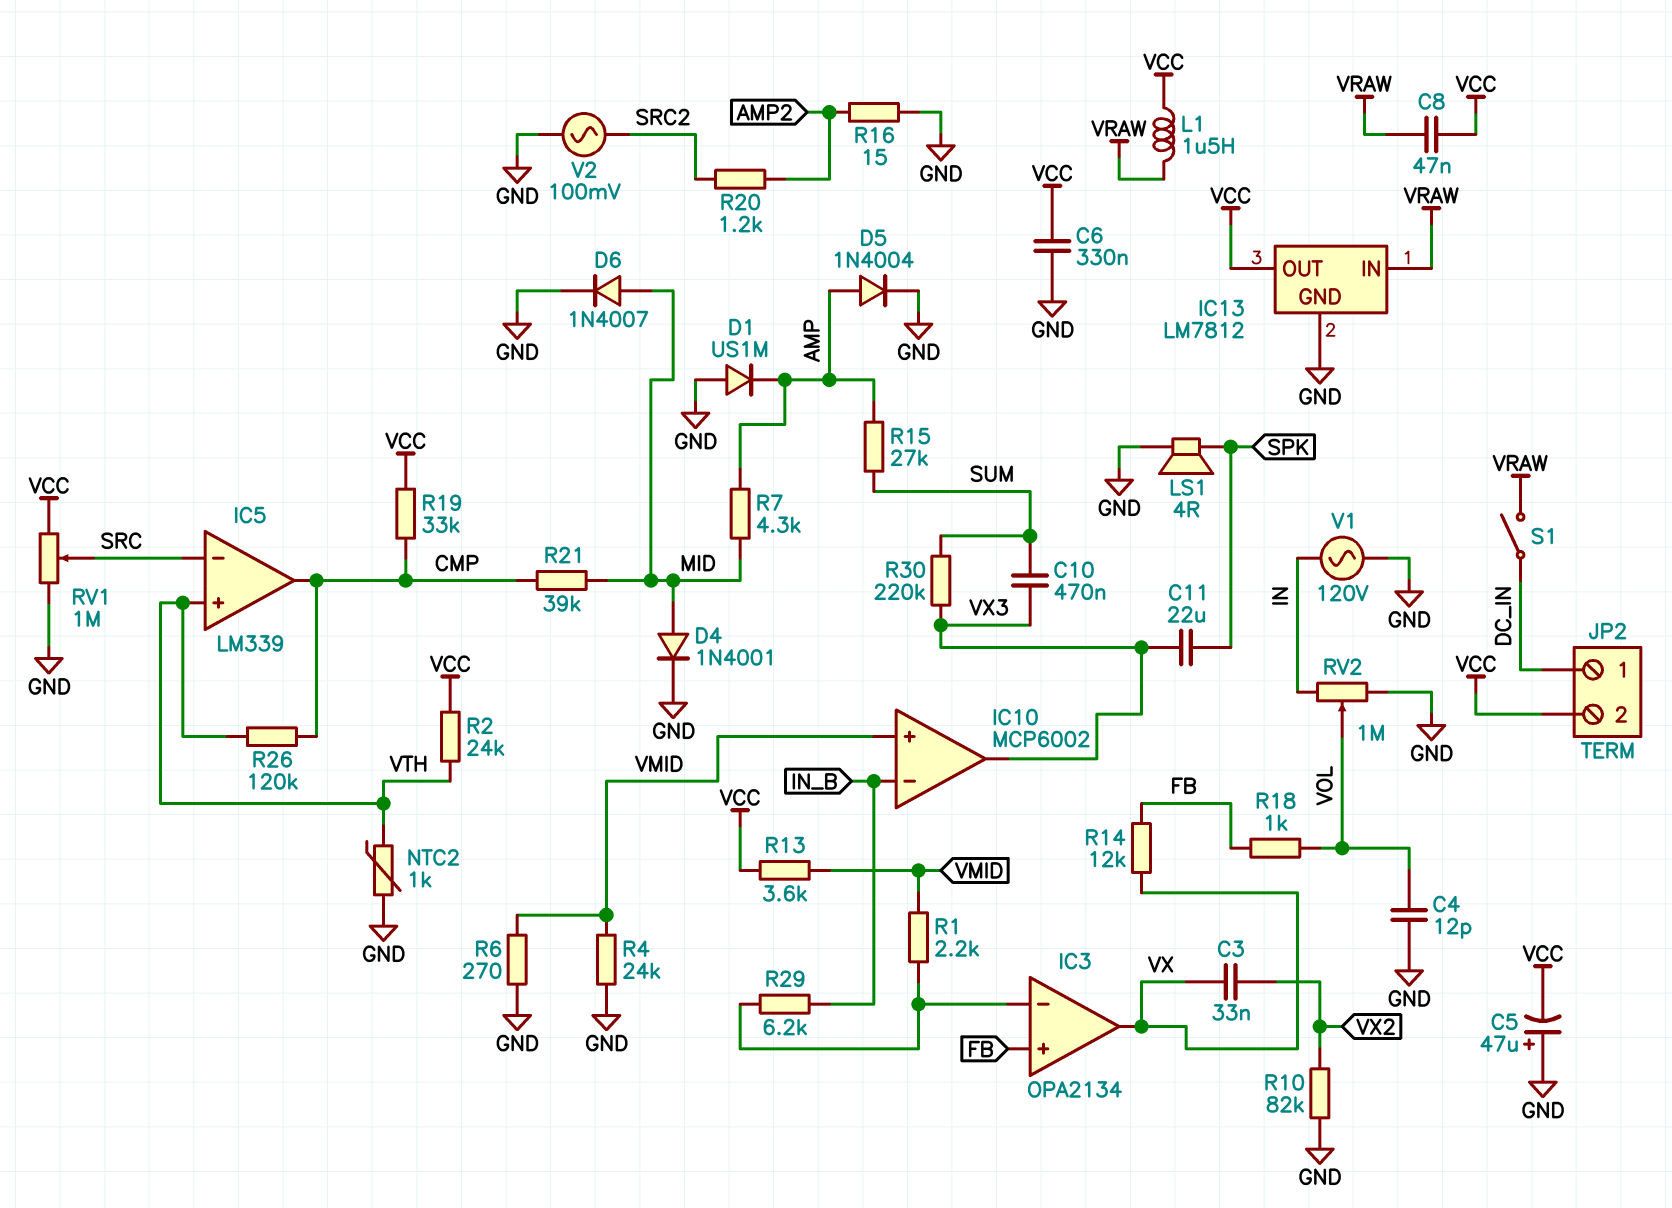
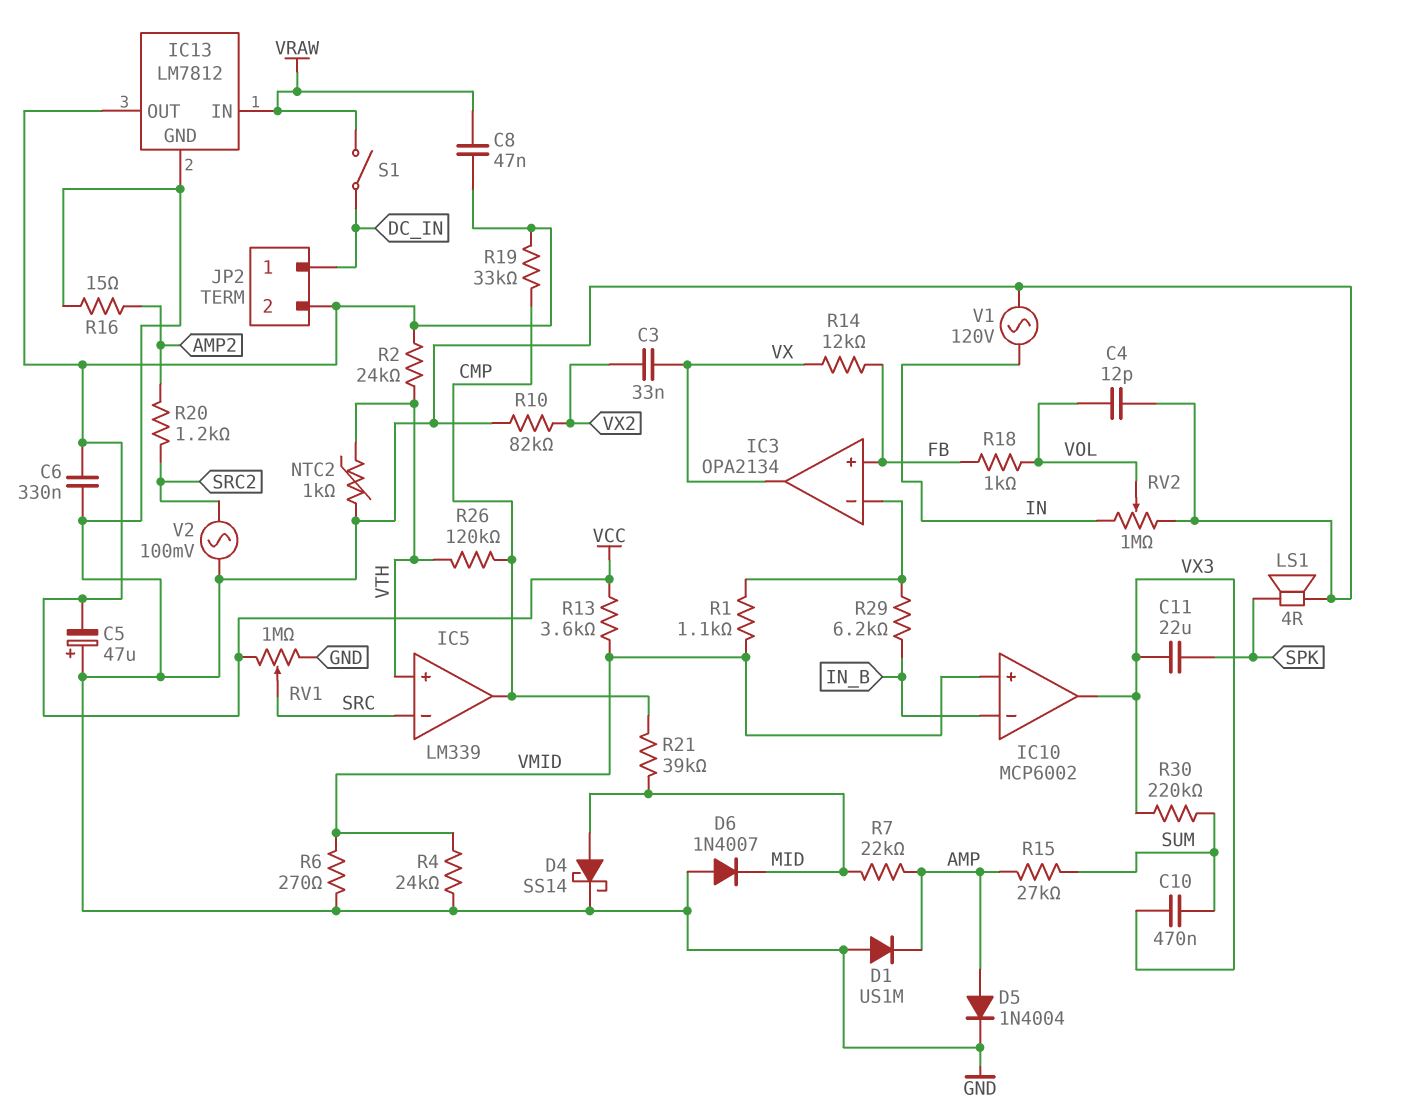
D4: diode 1N4001 (A MID, K GND) -> schottky SS14 (A MID, K GND)
D6: diode 1N4007 (A MID, K GND) -> diode 1N4007 (A GND, K MID)
L1: 1.5uH (VCC, VRAW) -> none
R1: 2.2k (IC3/in-, VMID) -> 1.1k (IC3/in-, VMID)
R7: 4.3k (AMP, MID) -> 22k (AMP, MID)

